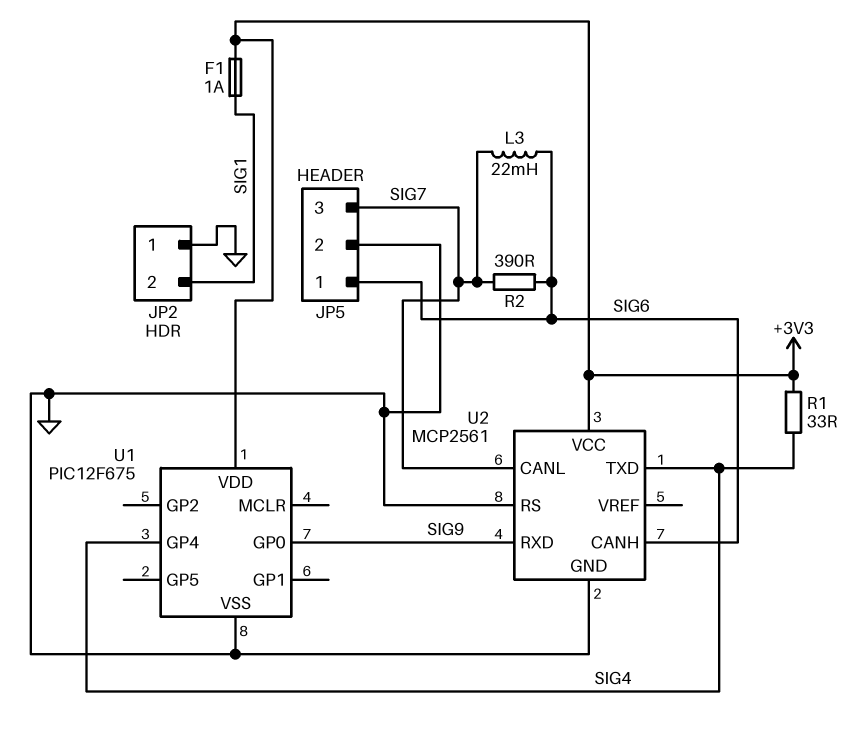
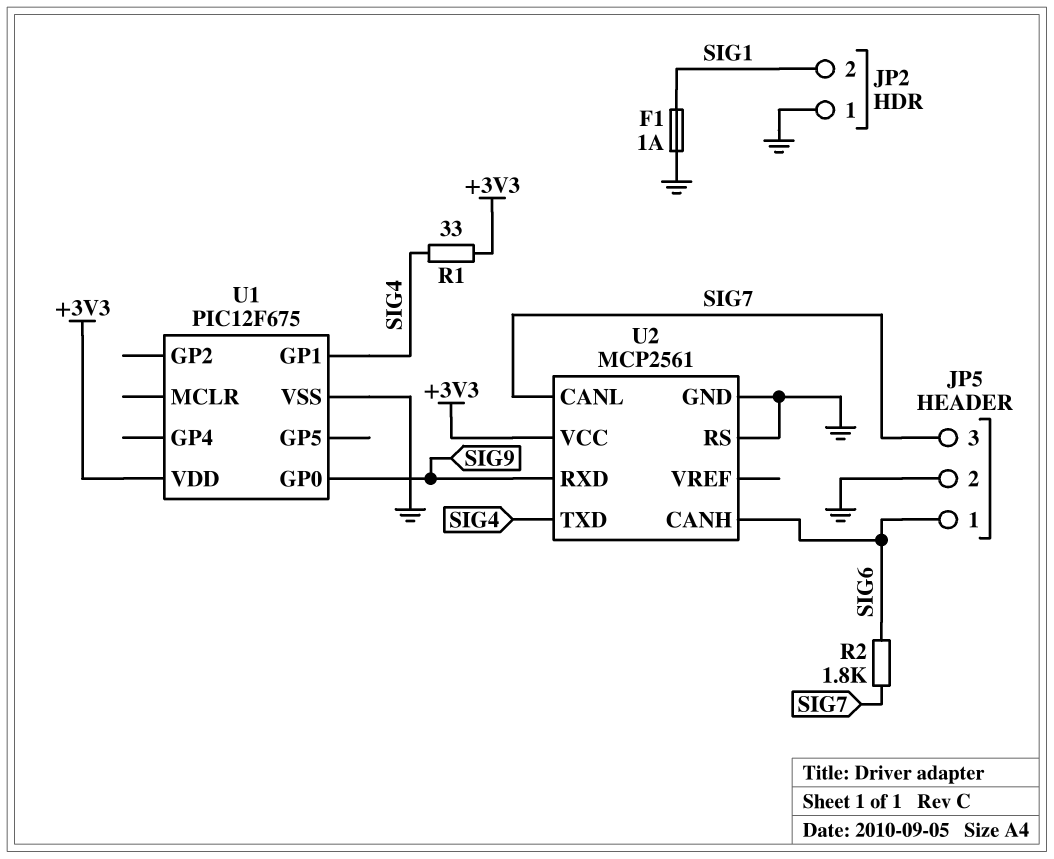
F1: 1A (+3V3, SIG1) -> 1A (GND, SIG1)
L3: 22mH (SIG6, SIG7) -> none
R2: 390 (SIG6, SIG7) -> 1.8k (SIG6, SIG7)
U1 pin GP1: none -> SIG4
U1 pin GP4: SIG4 -> none

